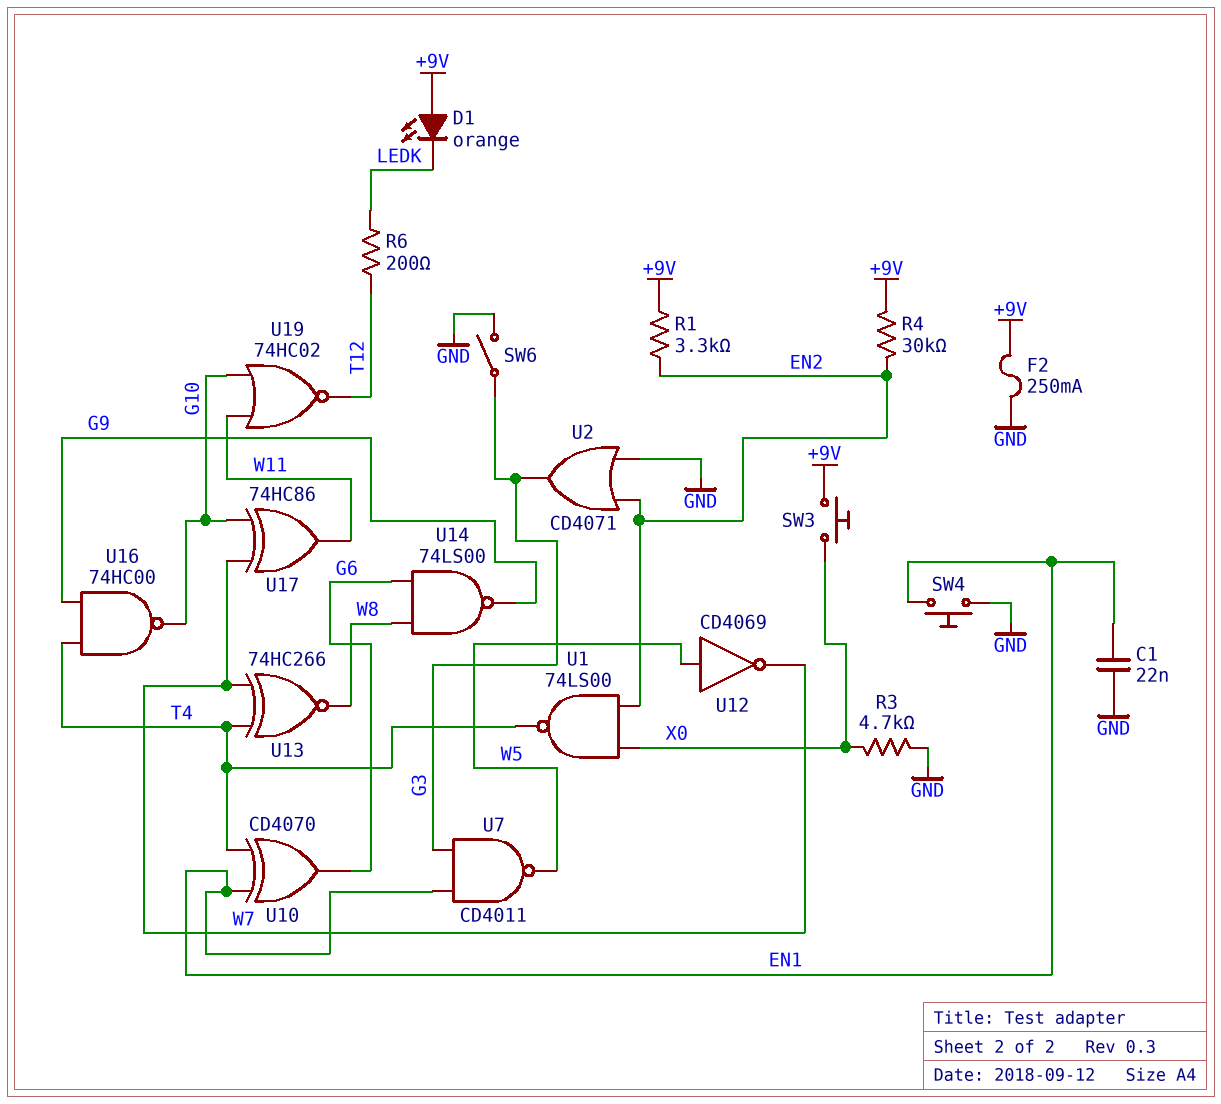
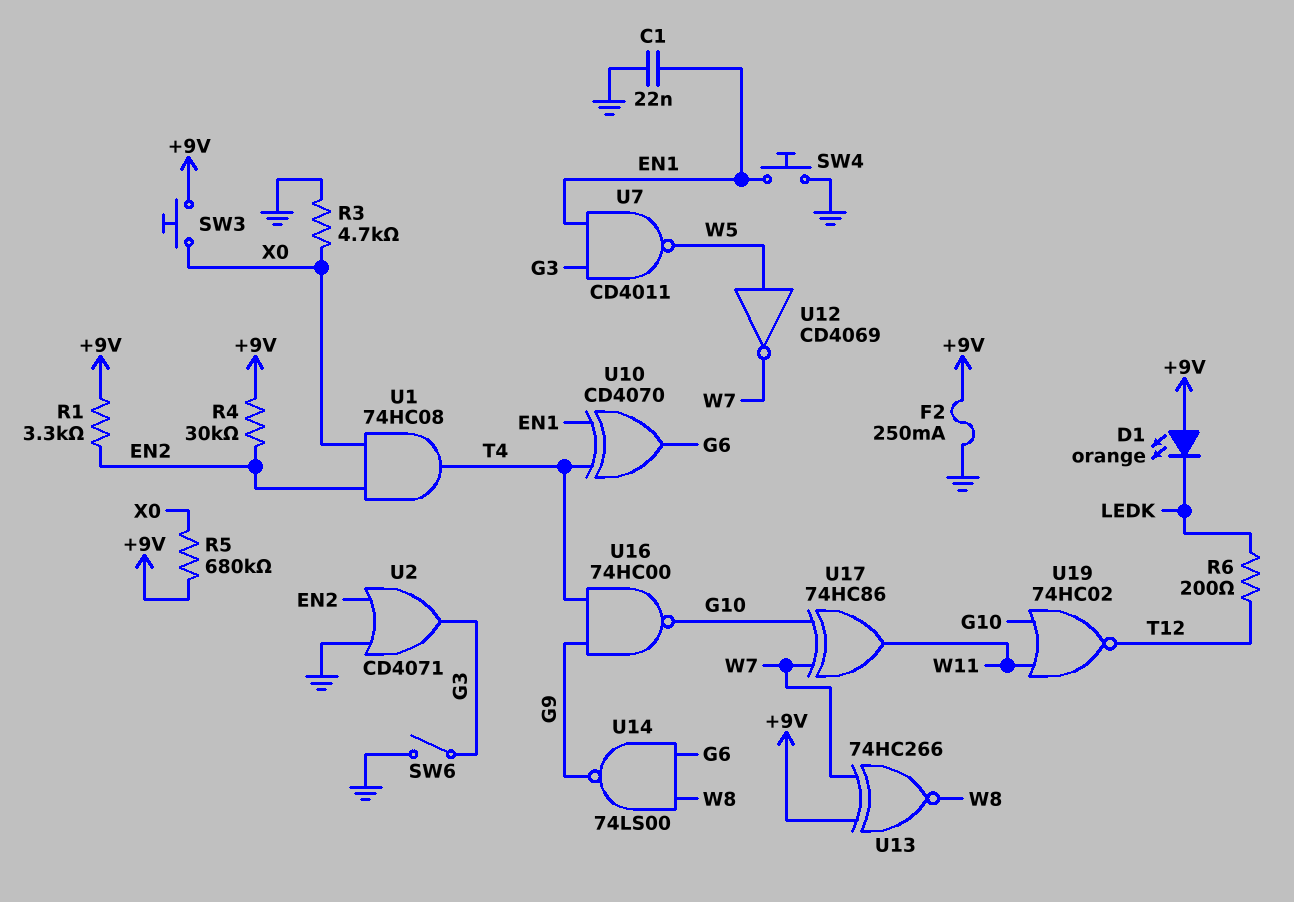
R5: none -> 680k (+9V, X0)
U1: NAND 74LS00 (in EN2, in X0, out T4) -> AND 74HC08 (in EN2, in X0, out T4)
U13: XNOR 74HC266 (in T4, in W7, out W8) -> XNOR 74HC266 (in +9V, in W7, out W8)

